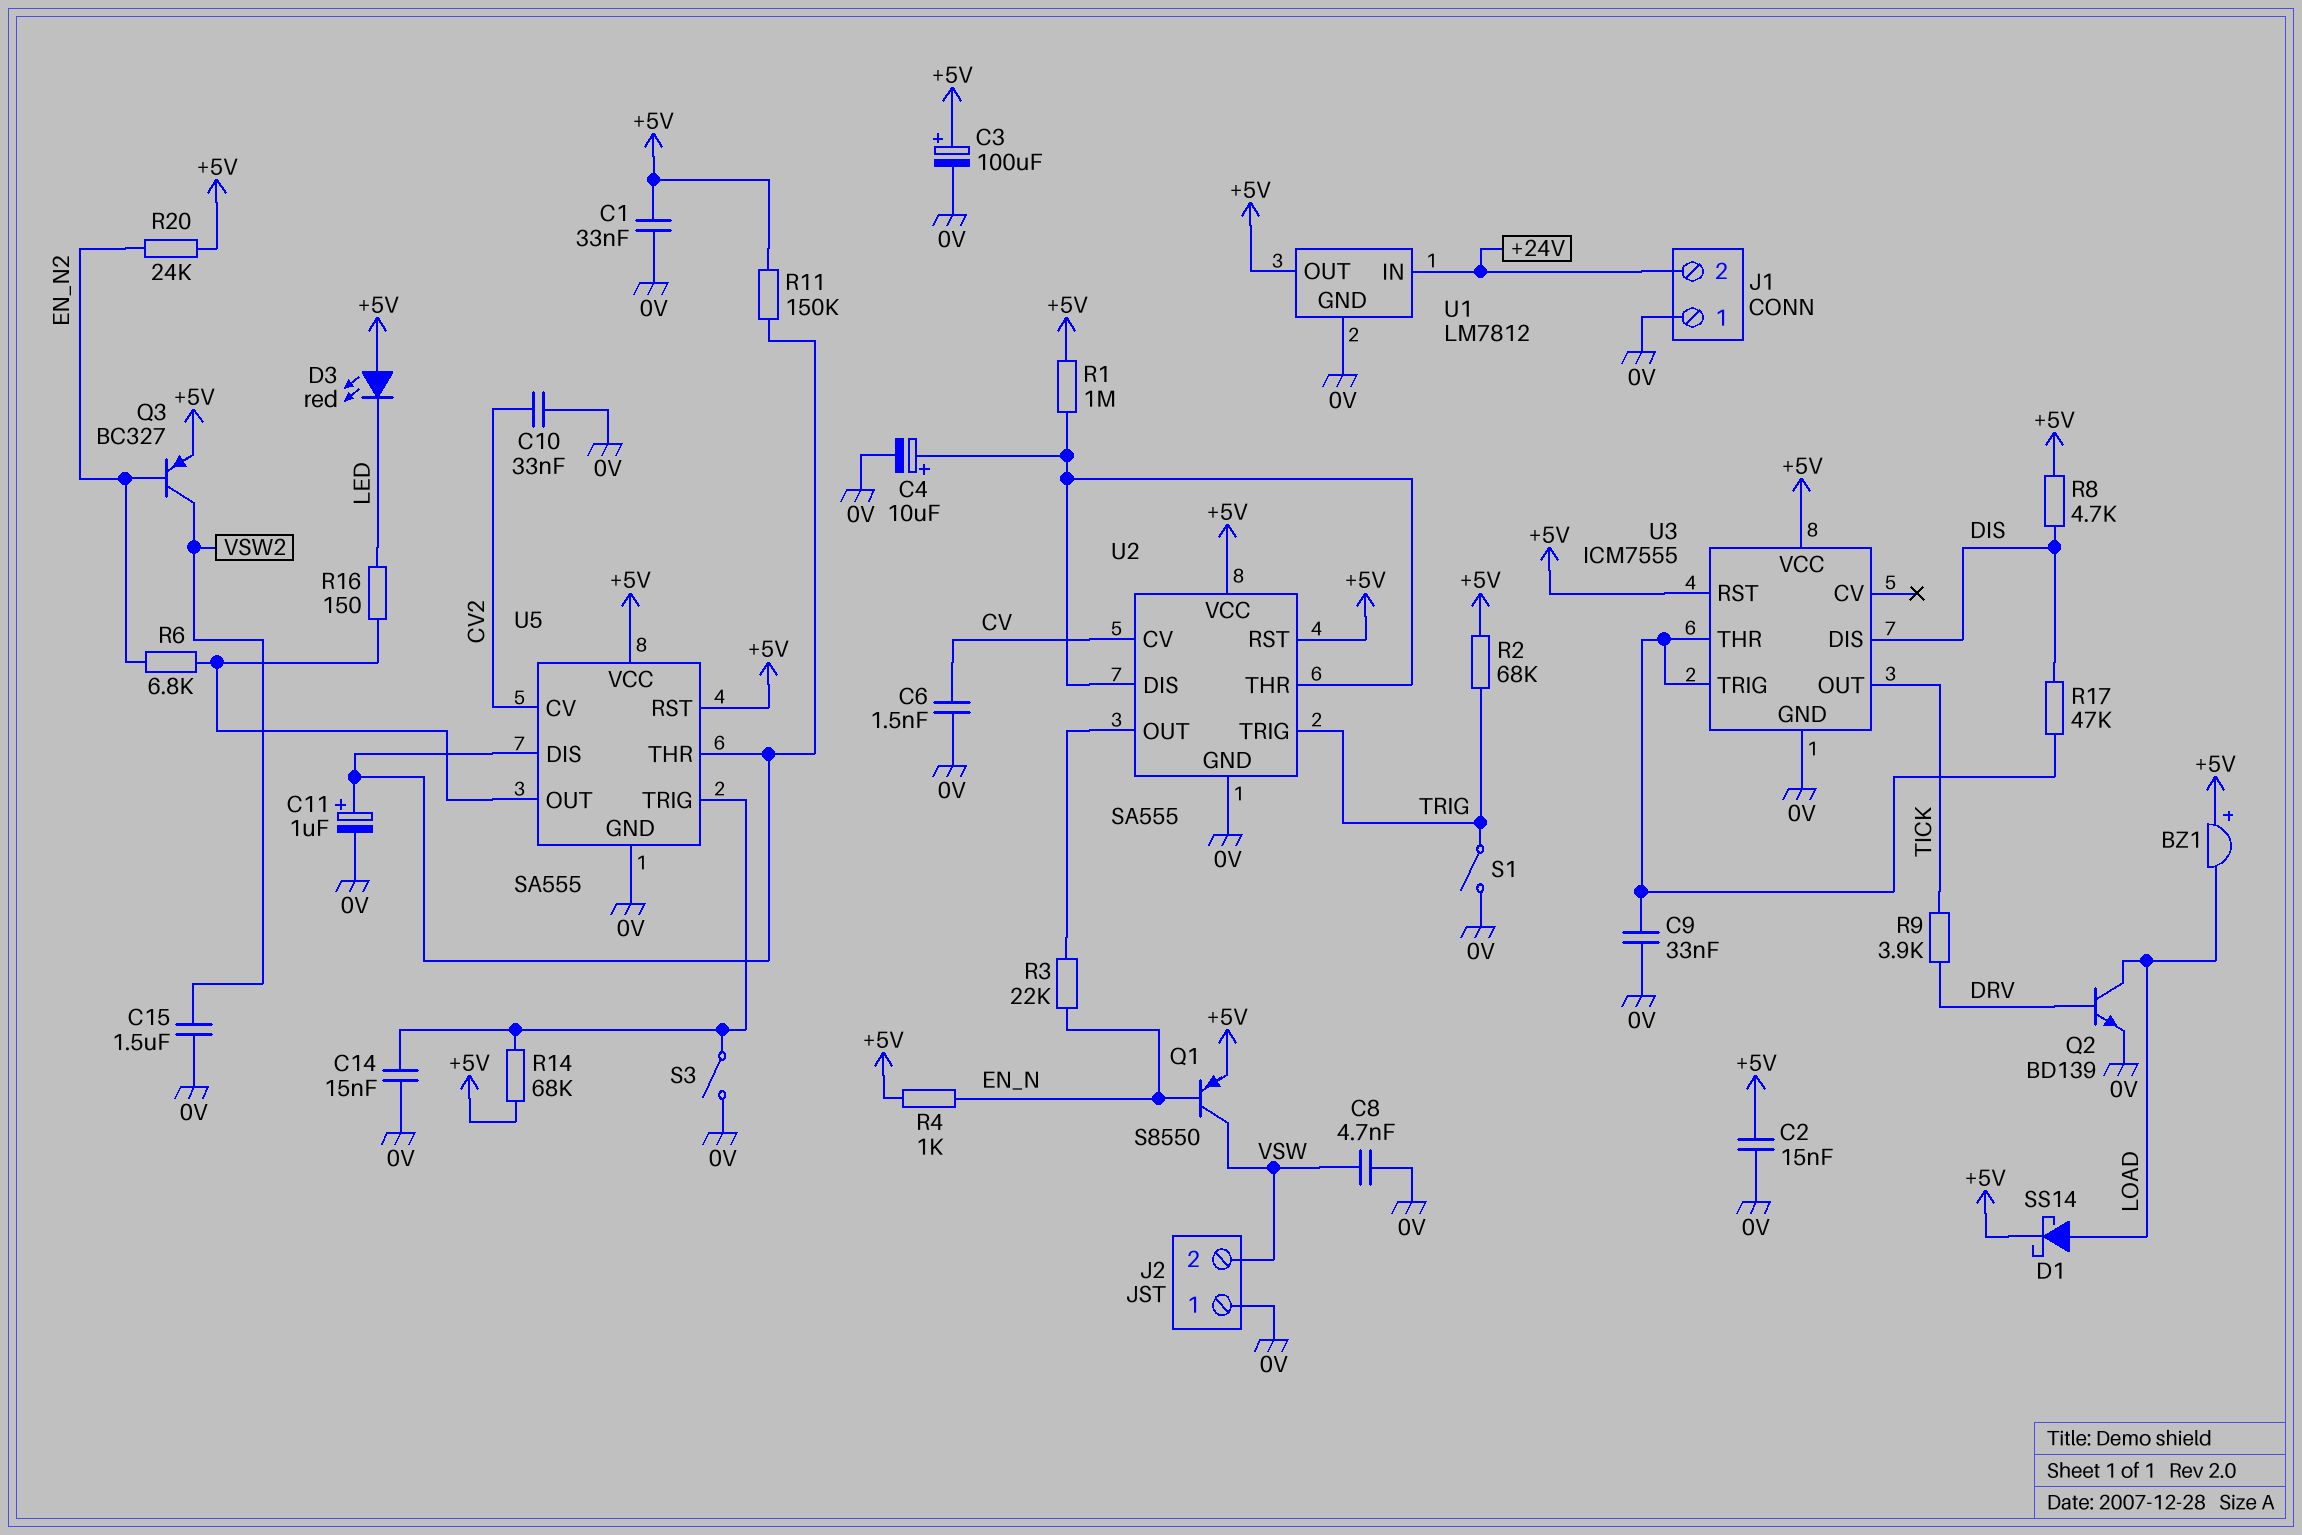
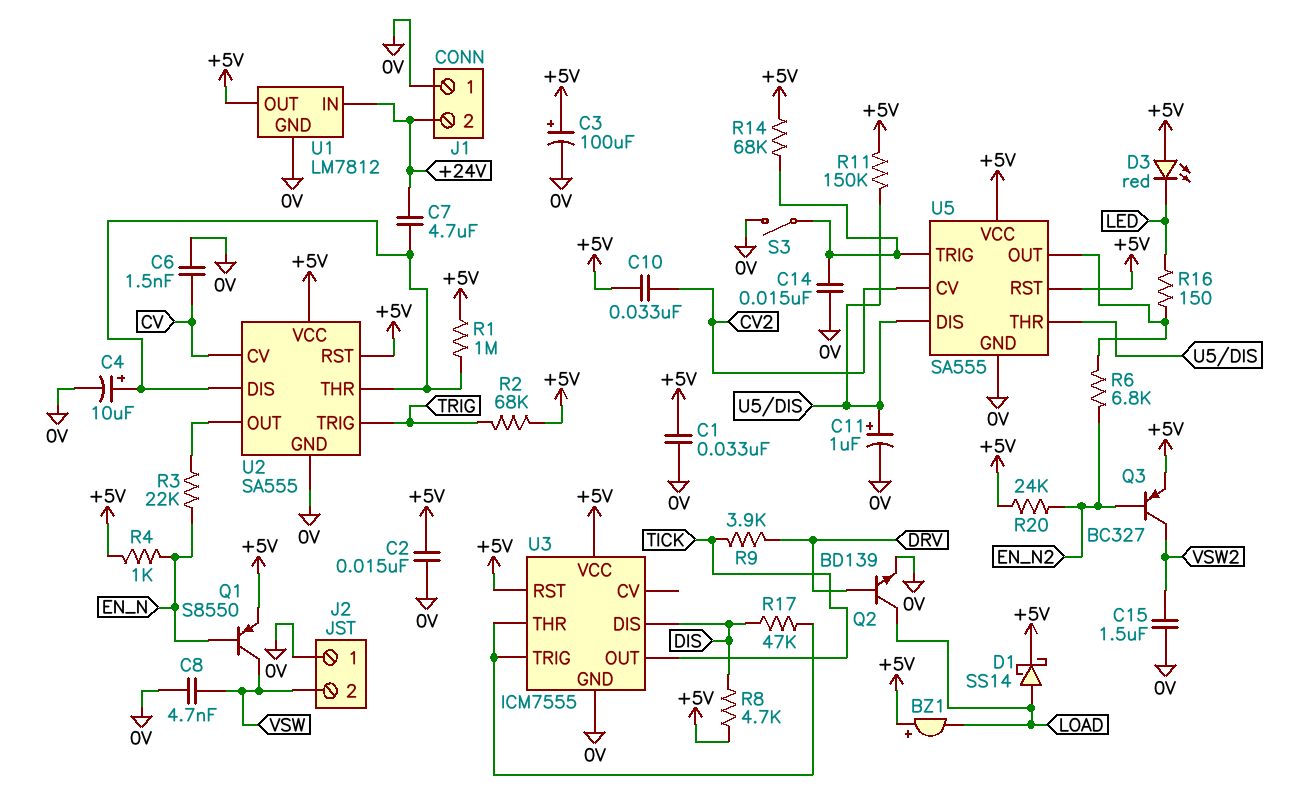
C7: none -> 4.7uF (+24V, U2/DIS)
C9: 33nF (0V, U3/THR) -> none
C10: 33nF (0V, CV2) -> 33nF (+5V, CV2)
S1: switch (0V, TRIG) -> none

